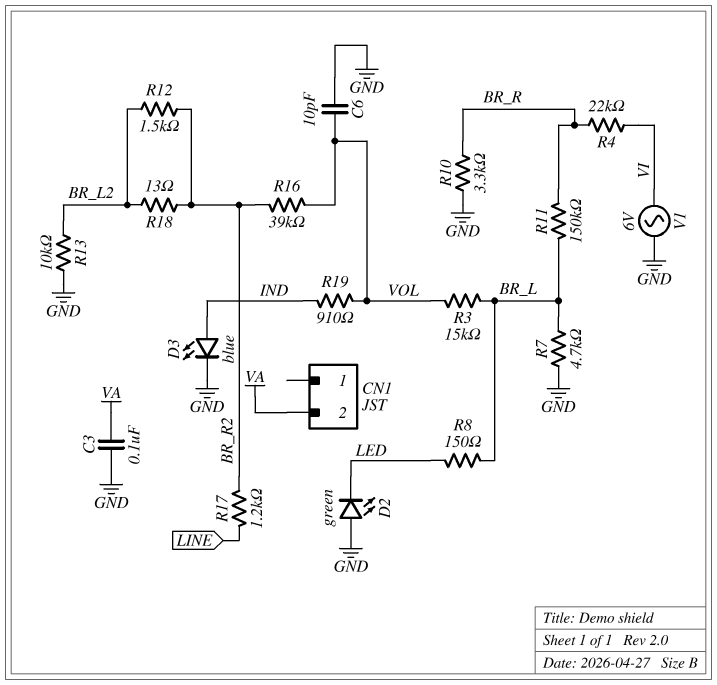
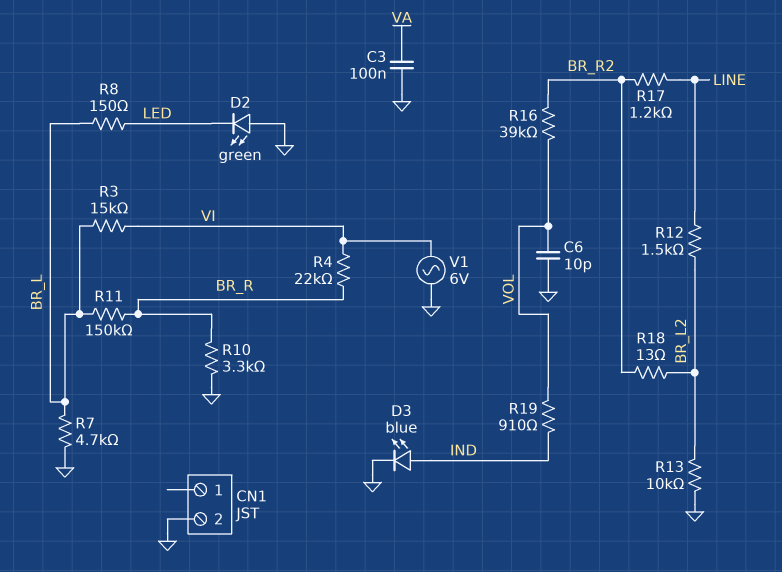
CN1 pin 2: VA -> GND
R3: 15k (BR_L, VOL) -> 15k (BR_L, VI)
R12: 1.5k (BR_L2, BR_R2) -> 1.5k (BR_L2, LINE)

